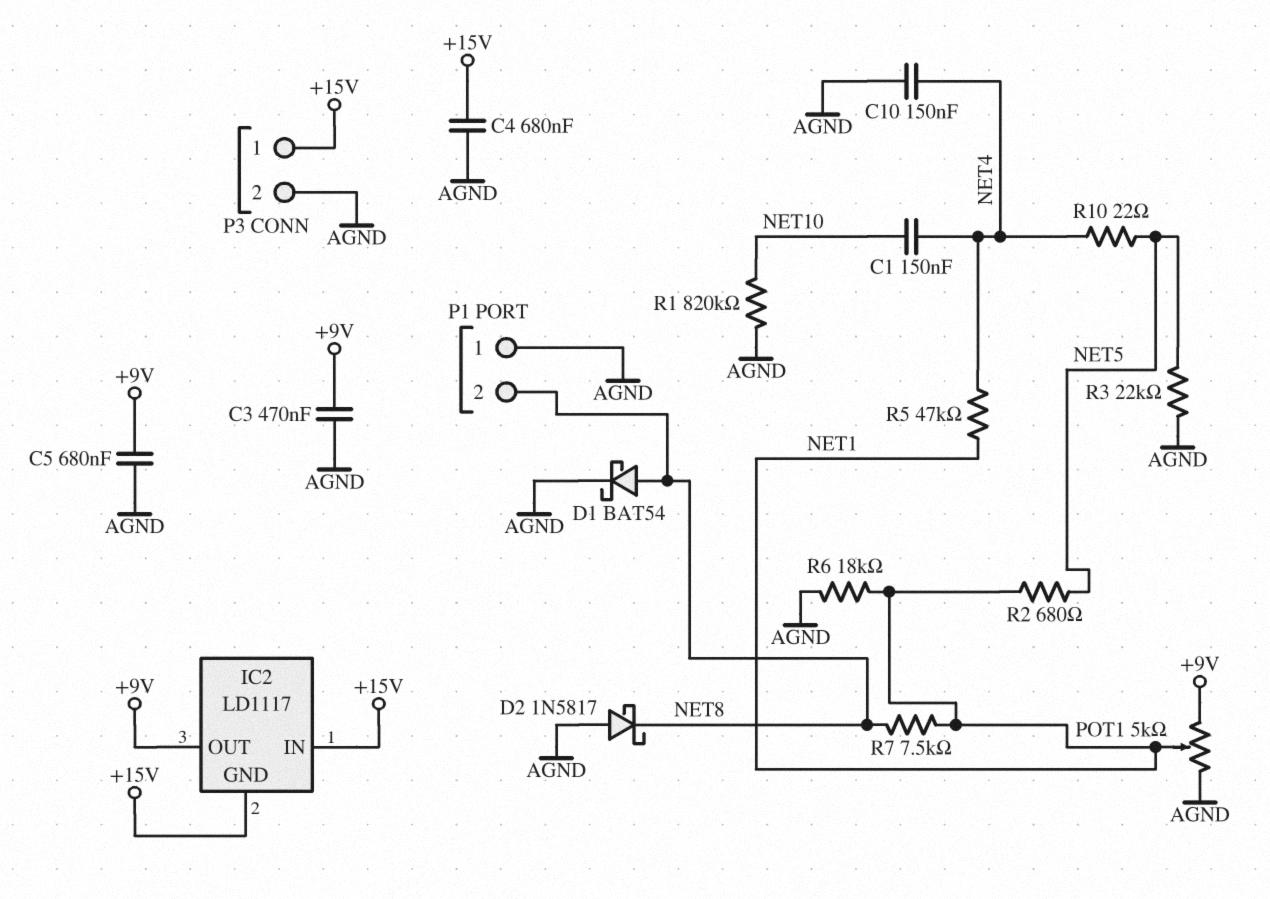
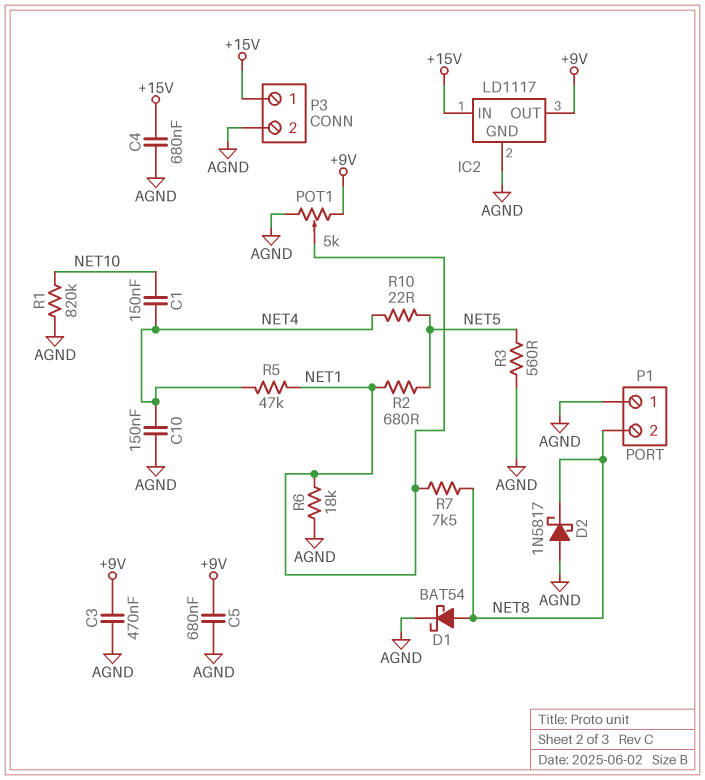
IC2 pin GND: +15V -> AGND
R3: 22k (AGND, NET5) -> 560 (AGND, NET5)

